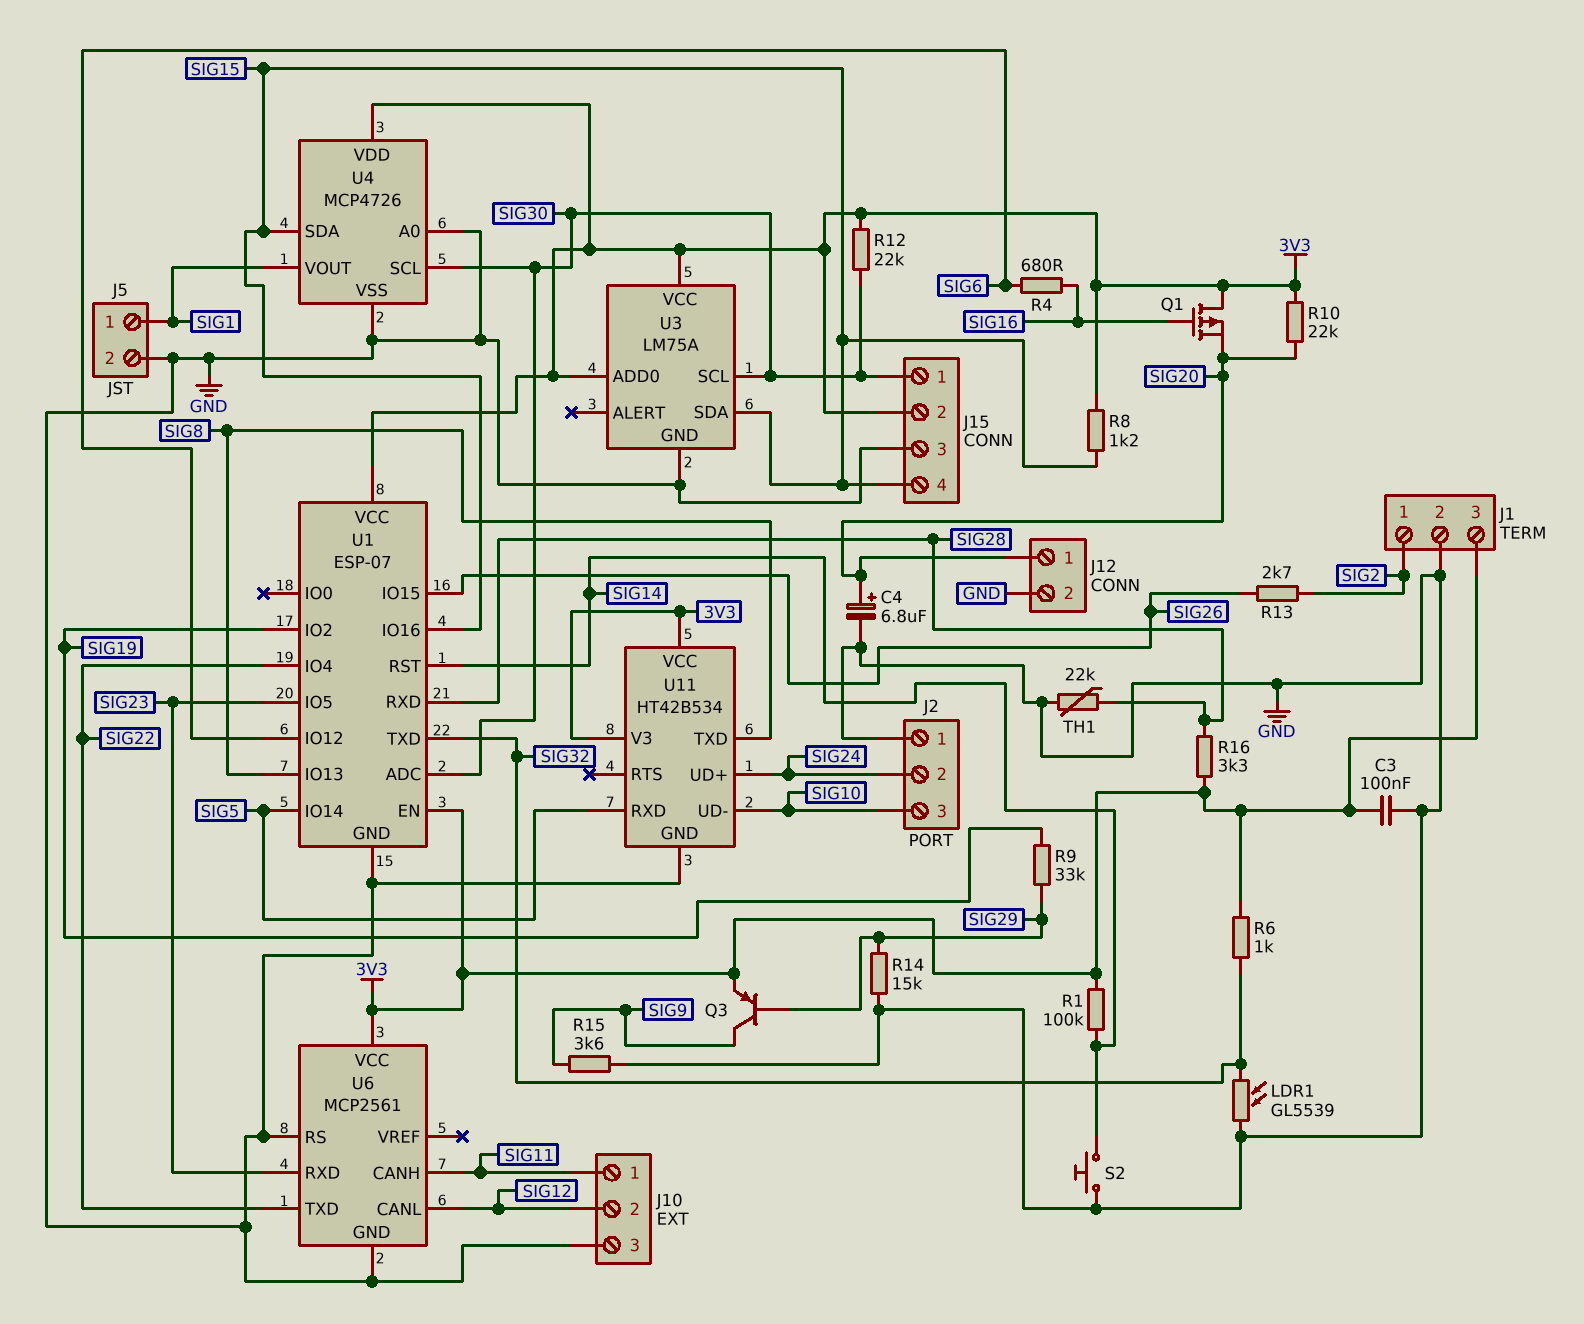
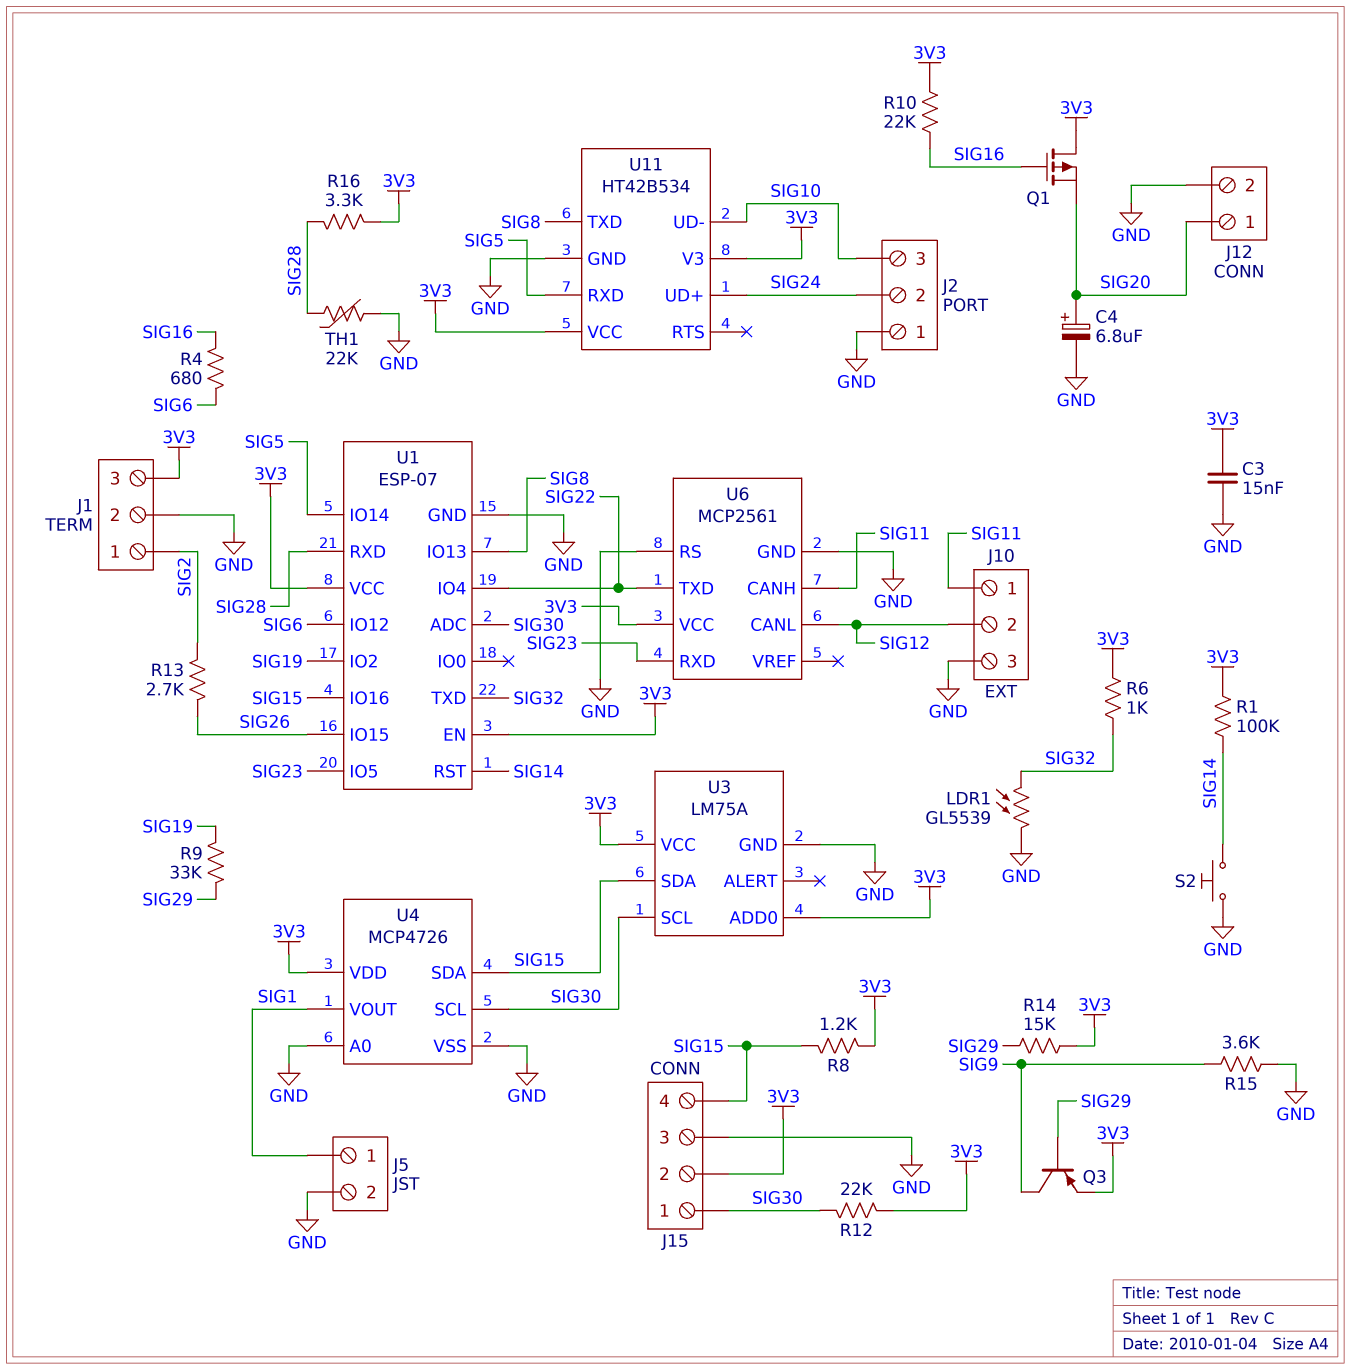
C3: 100nF (3V3, GND) -> 15nF (3V3, GND)
R10: 22k (3V3, SIG20) -> 22k (3V3, SIG16)
R14: 15k (GND, SIG29) -> 15k (3V3, SIG29)

